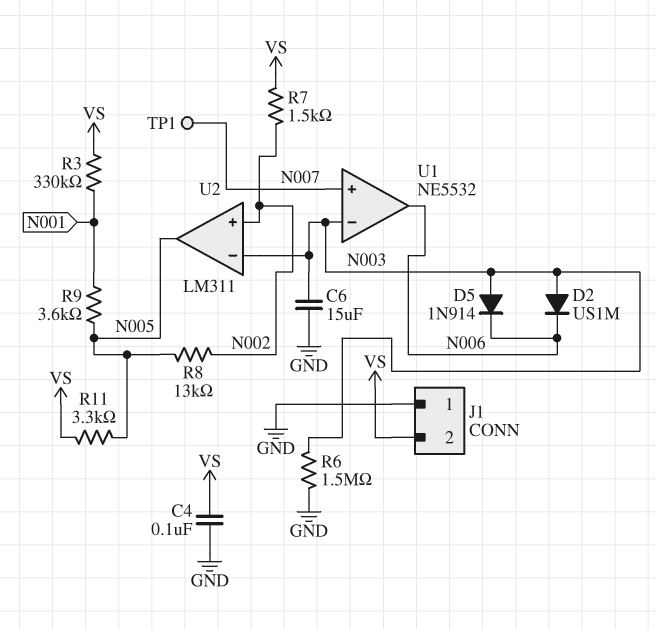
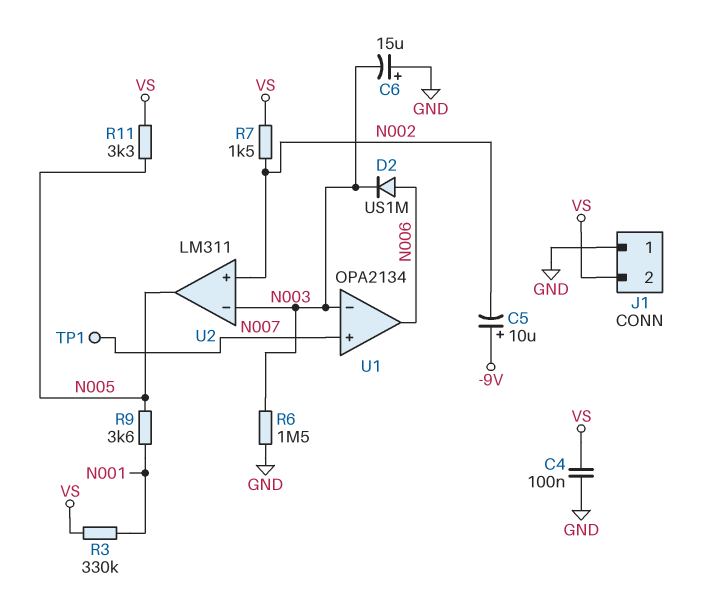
C5: none -> 10uF (plus -9V, minus N002)
C6: 15uF (GND, N003) -> 15uF (plus GND, minus N003)
D2: diode US1M (A N003, K N006) -> diode US1M (A N006, K N003)
D5: diode 1N914 (A N003, K N006) -> none
R8: 13k (N002, N005) -> none
U1: NE5532 -> OPA2134

